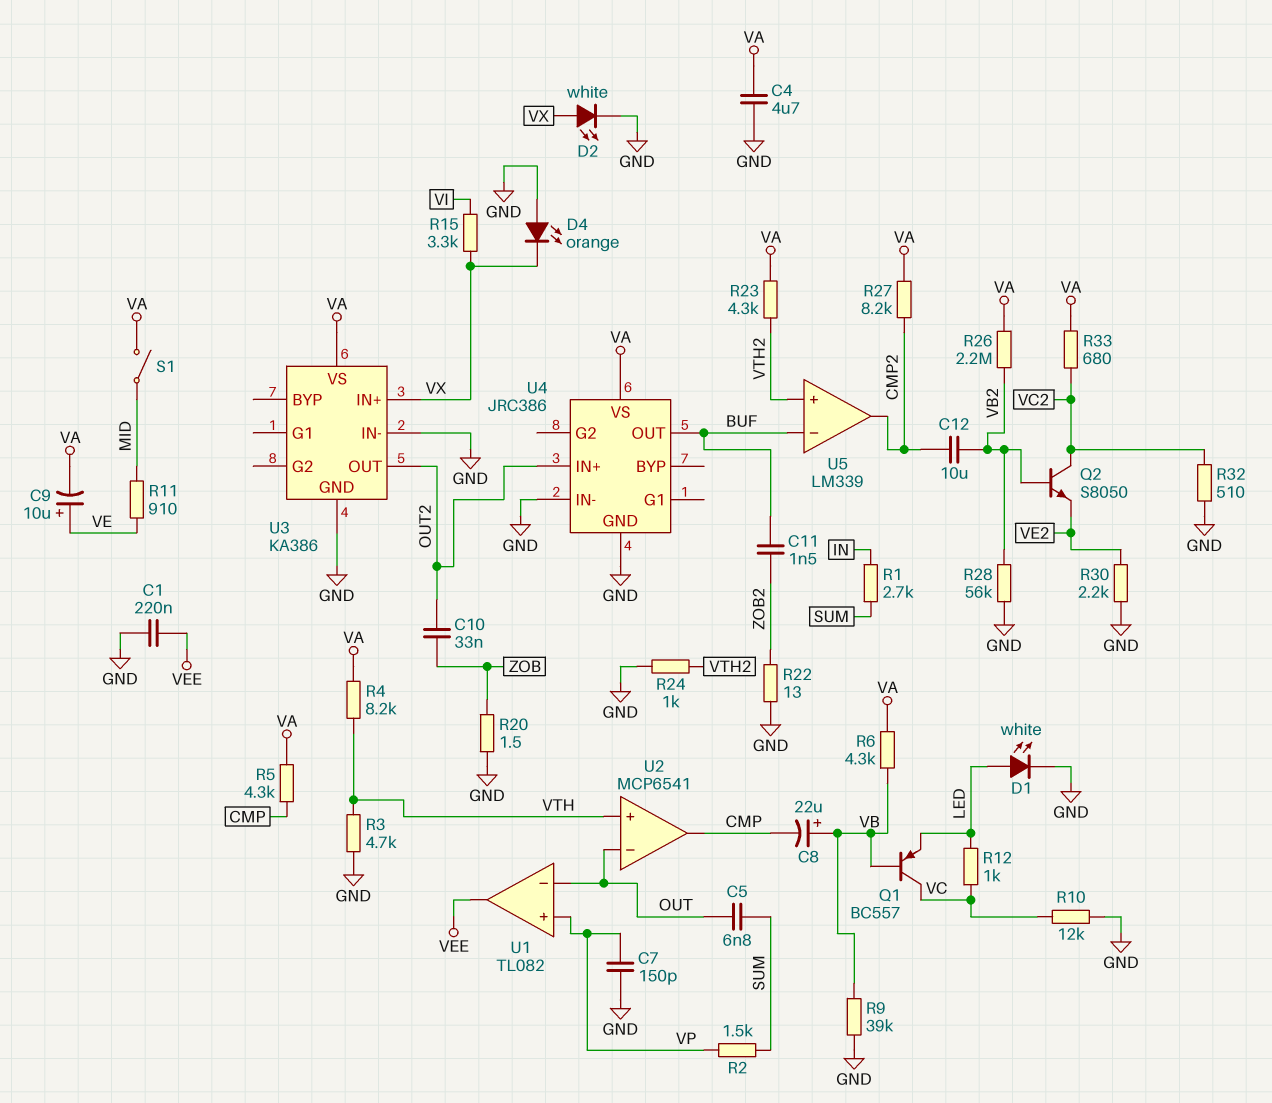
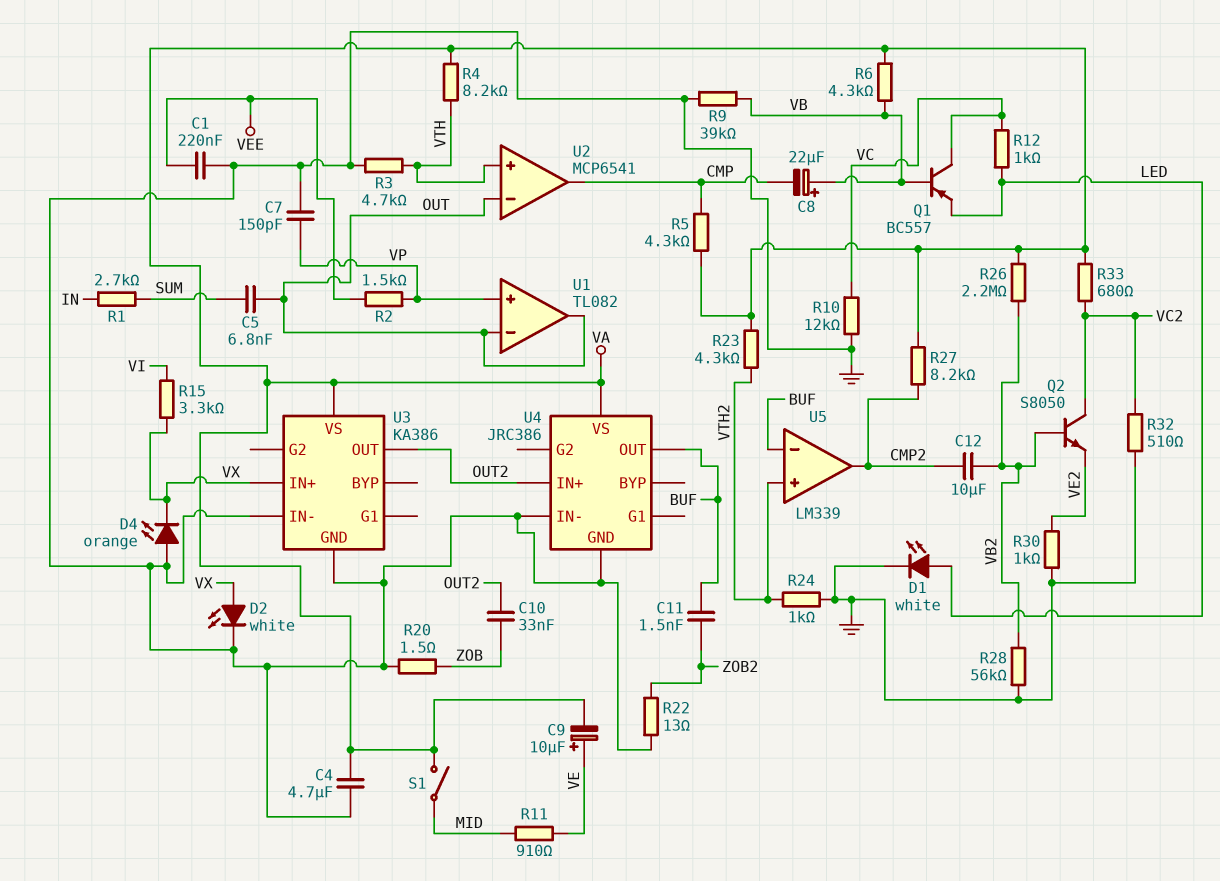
R2: 1.5k (SUM, VP) -> 1.5k (VEE, VP)
R30: 2.2k (GND, VE2) -> 1k (GND, VE2)
U1 pin out: VEE -> OUT

